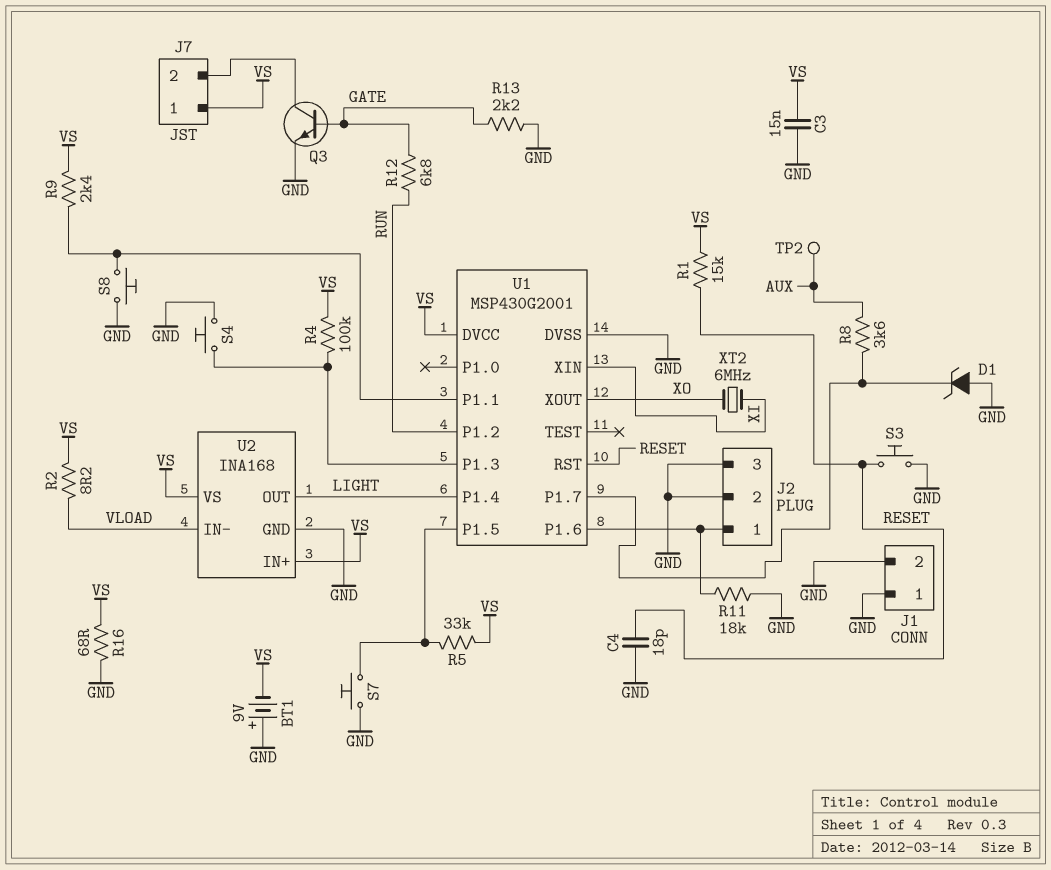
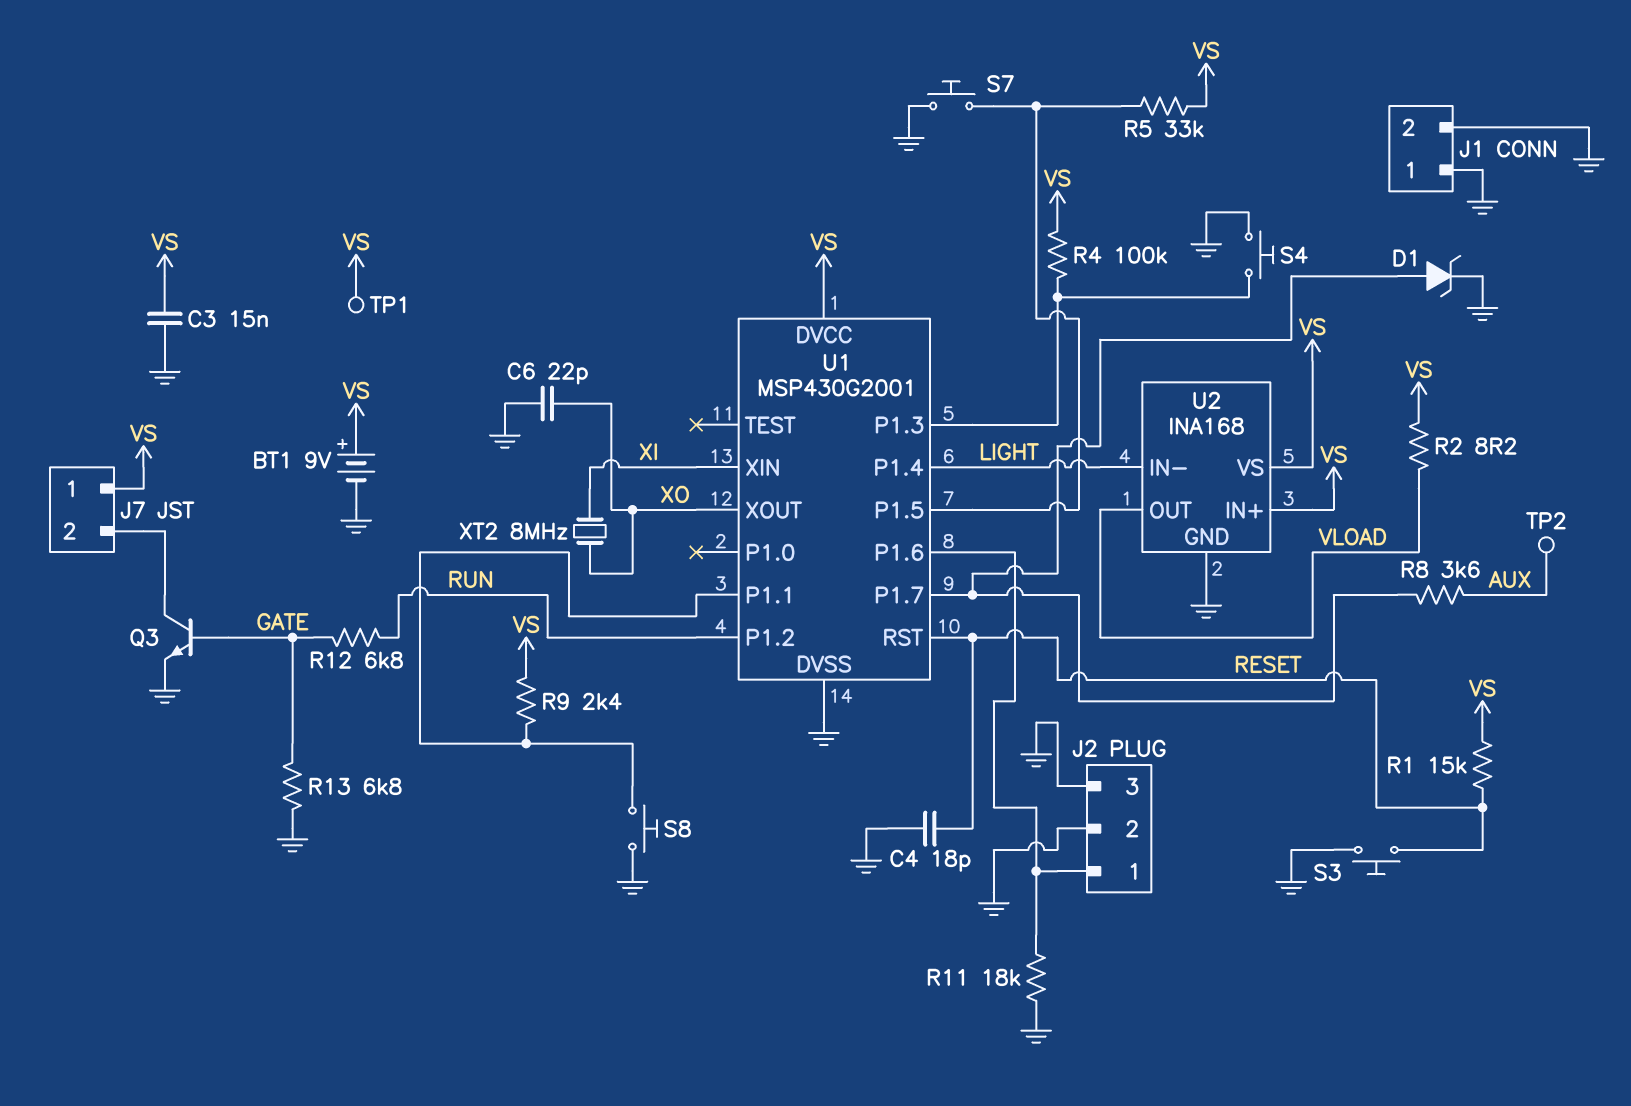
BT1: 9V (plus GND, minus VS) -> 9V (plus VS, minus GND)
C6: none -> 22pF (GND, XO)
D1: zener (A GND, K U1/P1.7) -> zener (A U1/P1.7, K GND)
R13: 2.2k (GATE, GND) -> 6.8k (GATE, GND)
R16: 68 (GND, VS) -> none
TP1: none -> test point (VS)
U2 pin IN-: VLOAD -> LIGHT
U2 pin OUT: LIGHT -> VLOAD
XT2: 6MHz (XI, XO) -> 8MHz (XI, XO)

